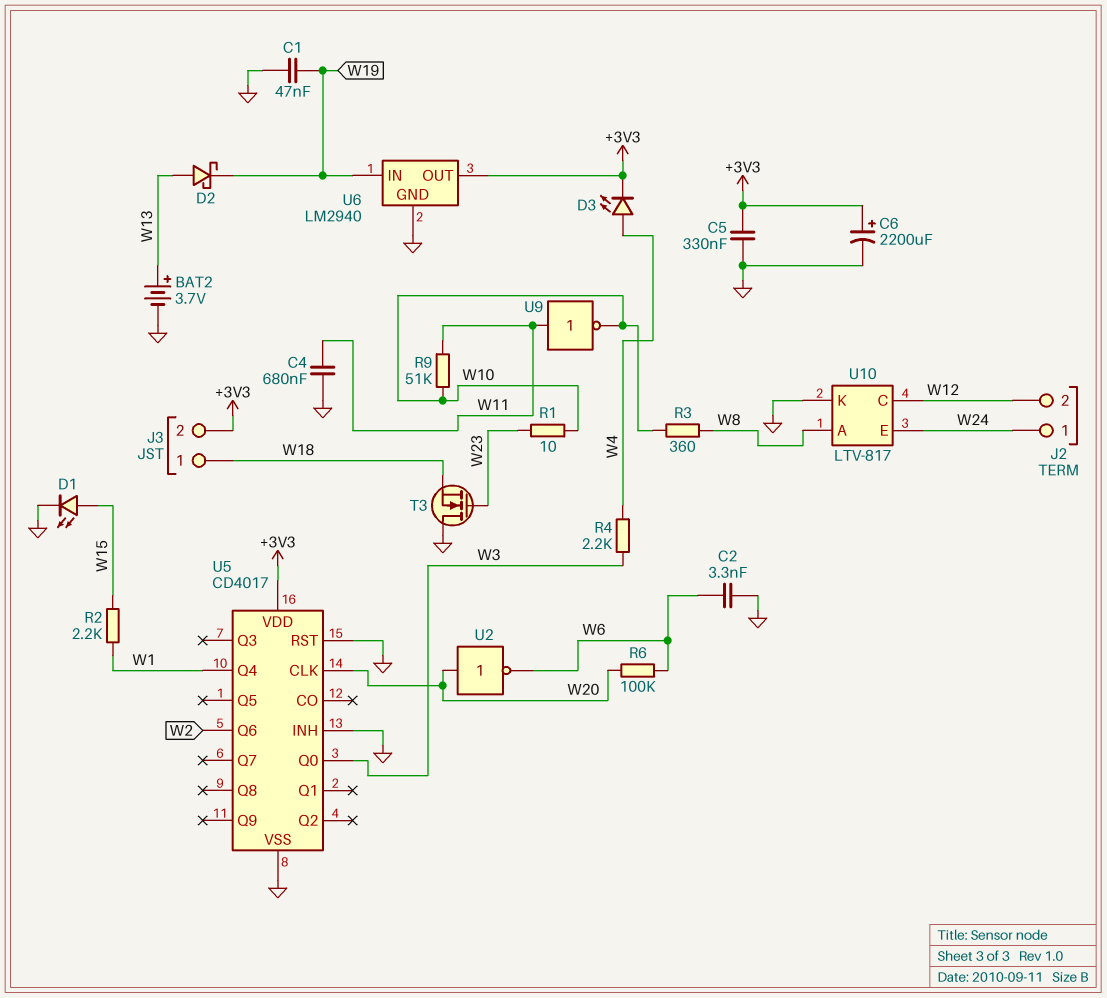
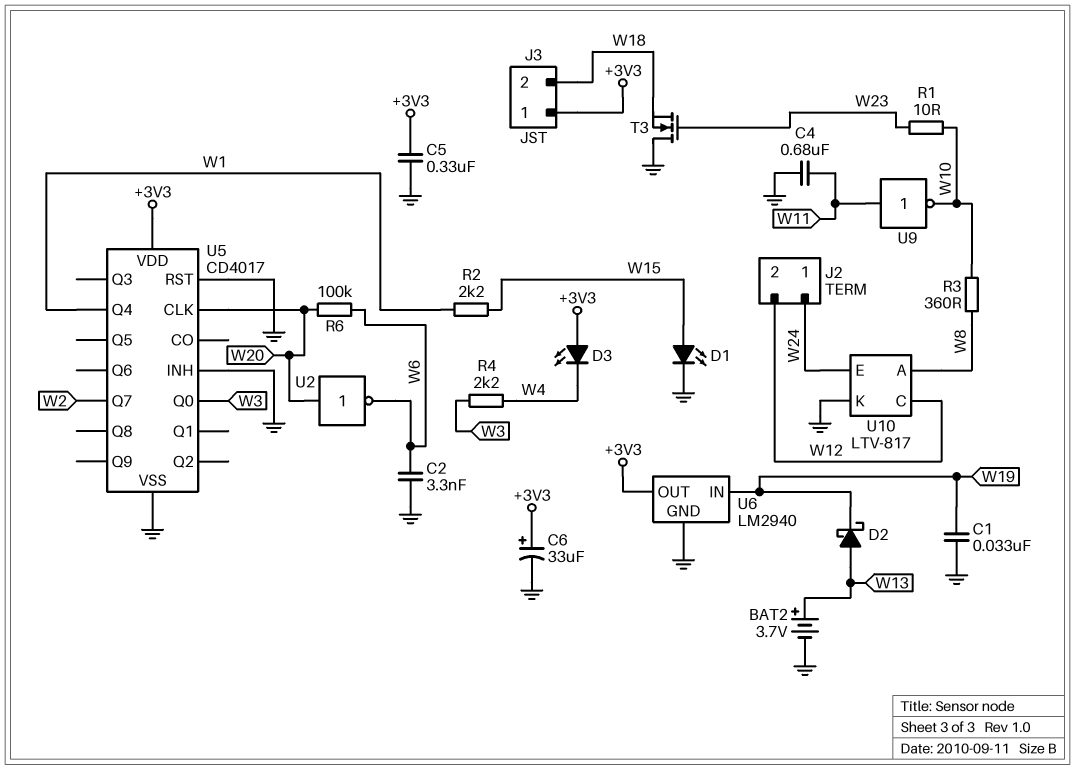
C1: 47nF (GND, W19) -> 33nF (GND, W19)
C6: 2200uF (plus +3V3, minus GND) -> 33uF (plus +3V3, minus GND)
D3: LED (A W4, K +3V3) -> LED (A +3V3, K W4)
J3 pin 1: W18 -> +3V3
J3 pin 2: +3V3 -> W18
R9: 51k (W10, W11) -> none
U5 pin Q6: W2 -> none
U5 pin Q7: none -> W2

